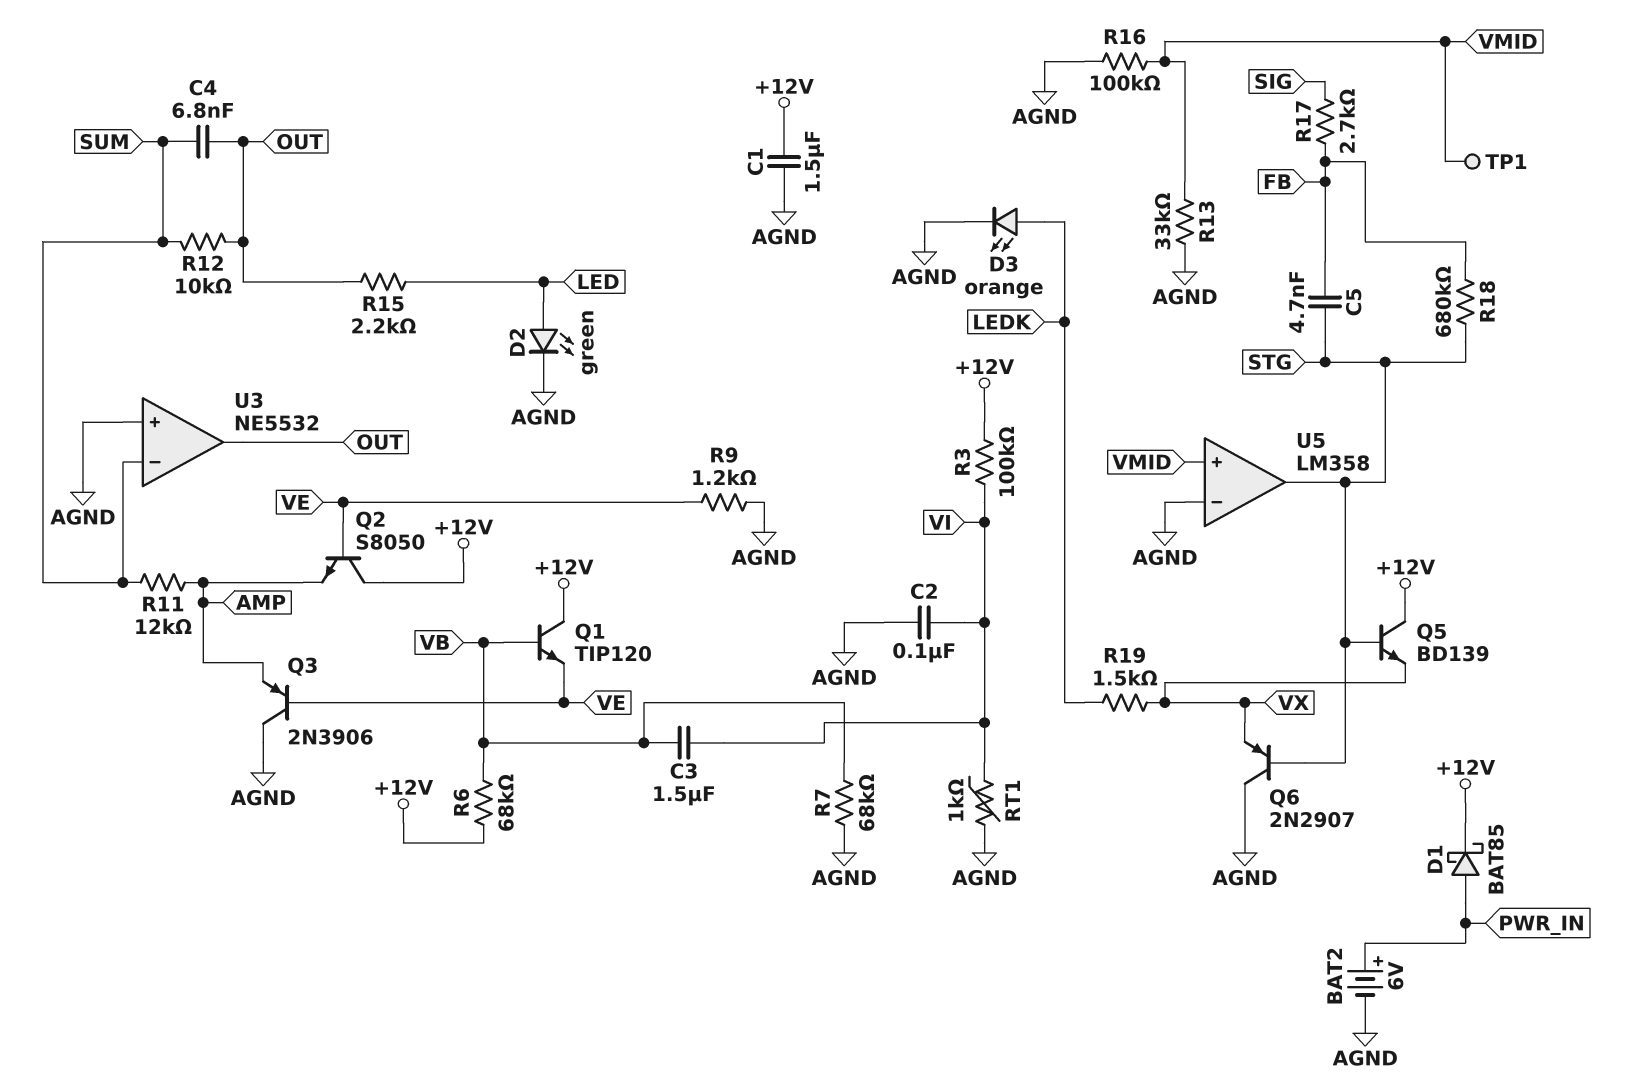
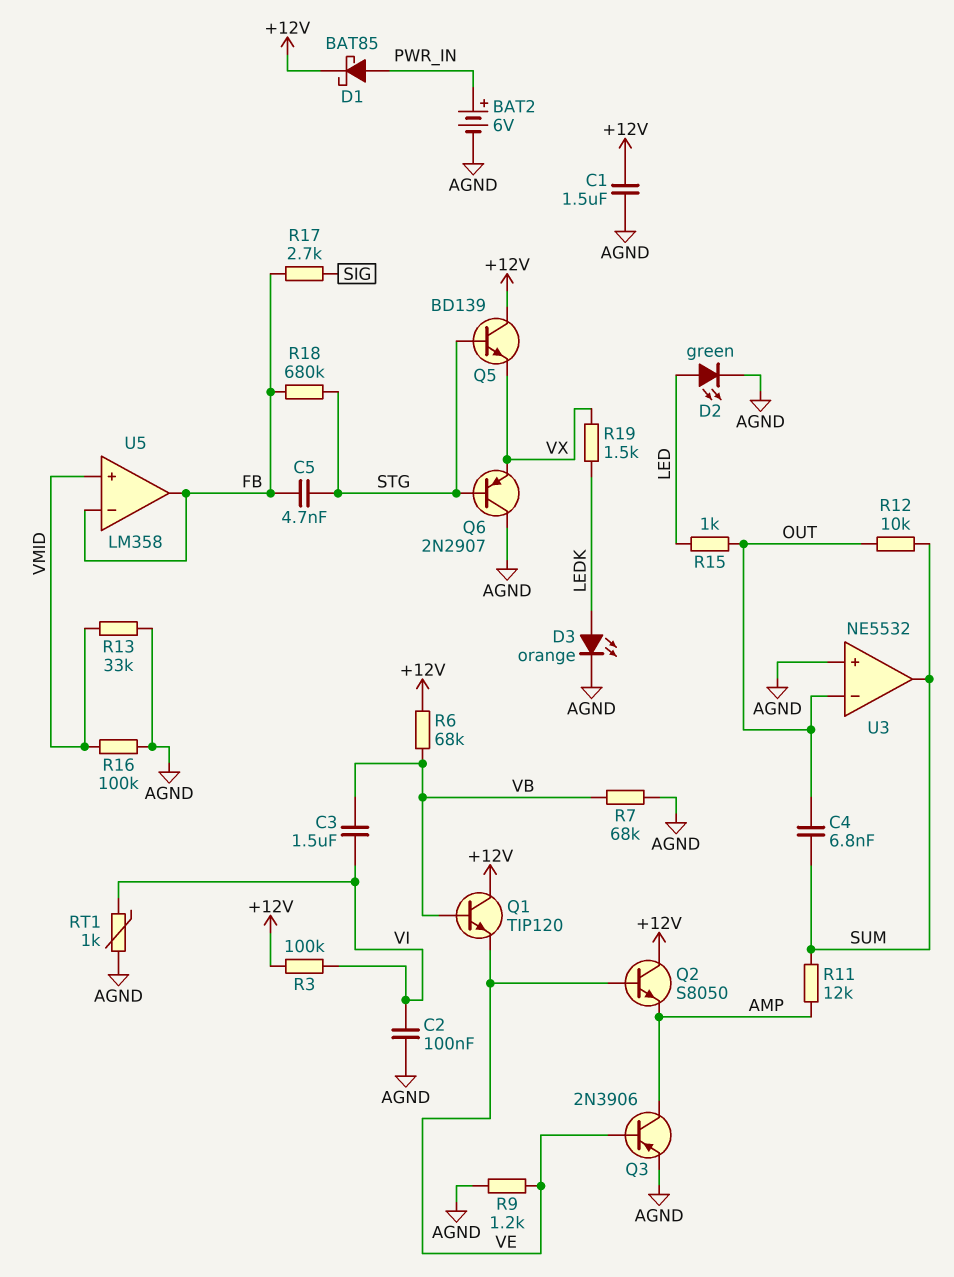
Q3: PNP 2N3906 (B VE, C AGND, E AMP) -> PNP 2N3906 (B VE, C AMP, E AGND)
R15: 2.2k (LED, OUT) -> 1k (LED, OUT)
TP1: test point (VMID) -> none
U3 pin in-: SUM -> OUT
U3 pin out: OUT -> SUM
U5 pin in-: AGND -> FB
U5 pin out: STG -> FB

